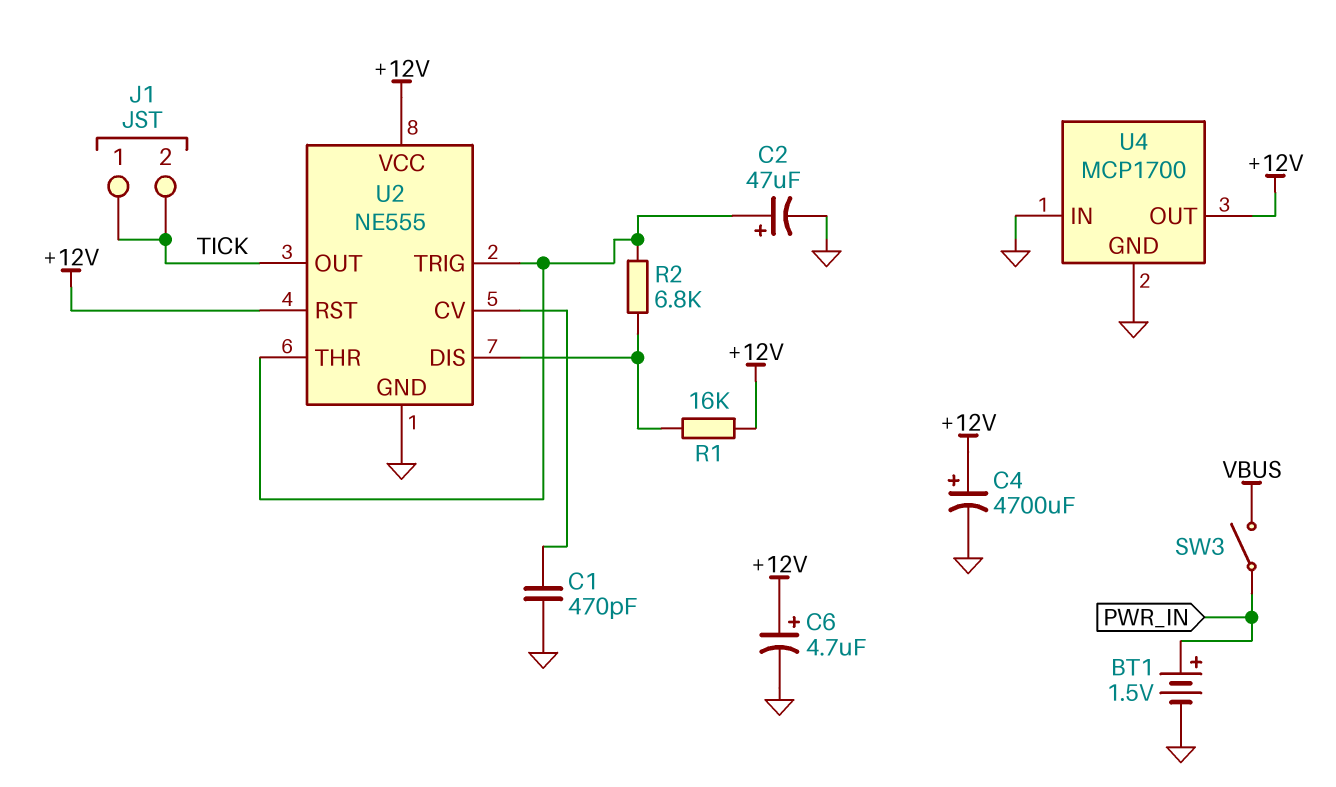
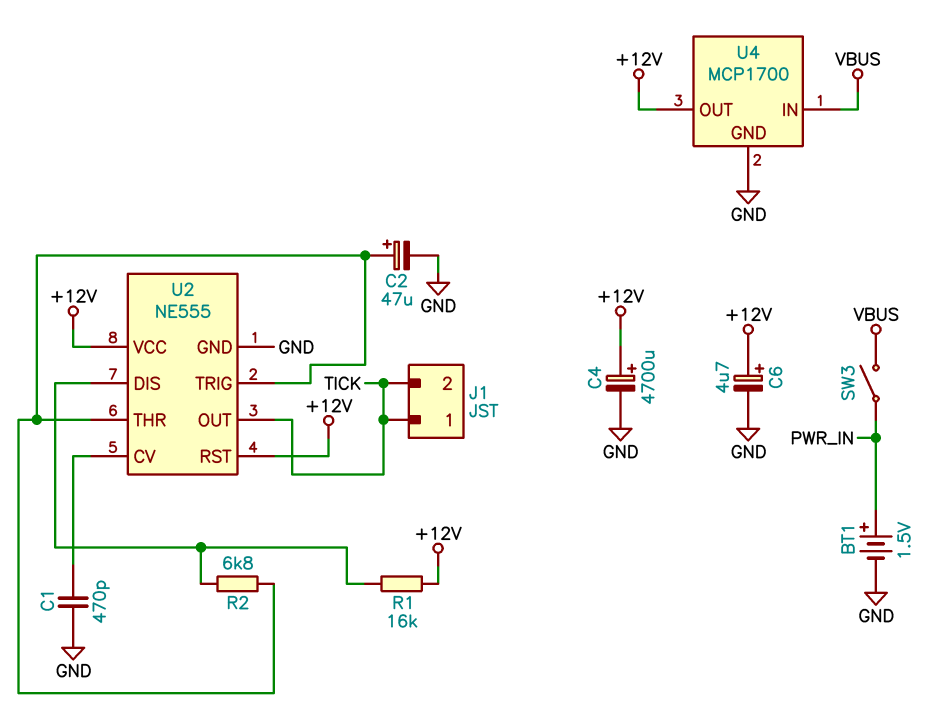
U4 pin IN: GND -> VBUS

